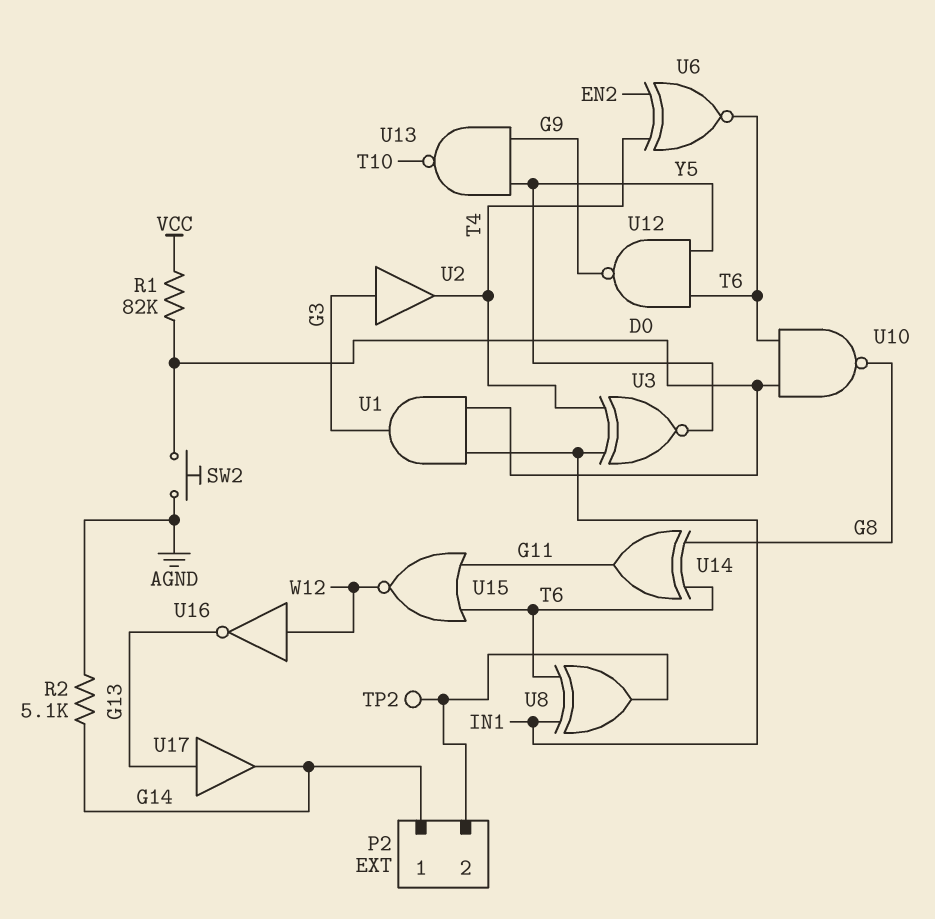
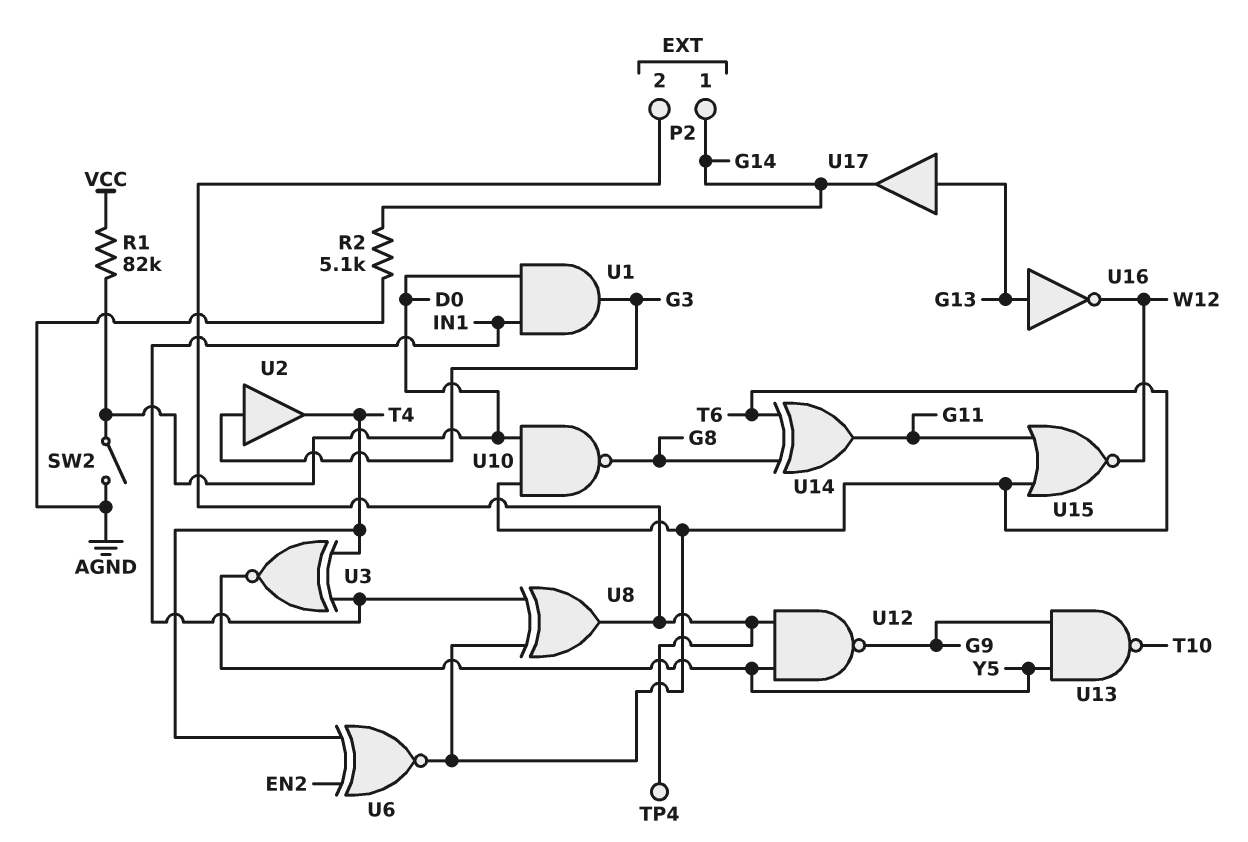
SW2: button (AGND, D0) -> switch (AGND, D0)
TP2: test point (P2/2) -> none
TP4: none -> test point (P2/2)
U12: NAND (in T6, in Y5, out G9) -> NAND (in P2/2, in Y5, out G9)
U16: NOT (in W12, out G13) -> NOT (in G13, out W12)

